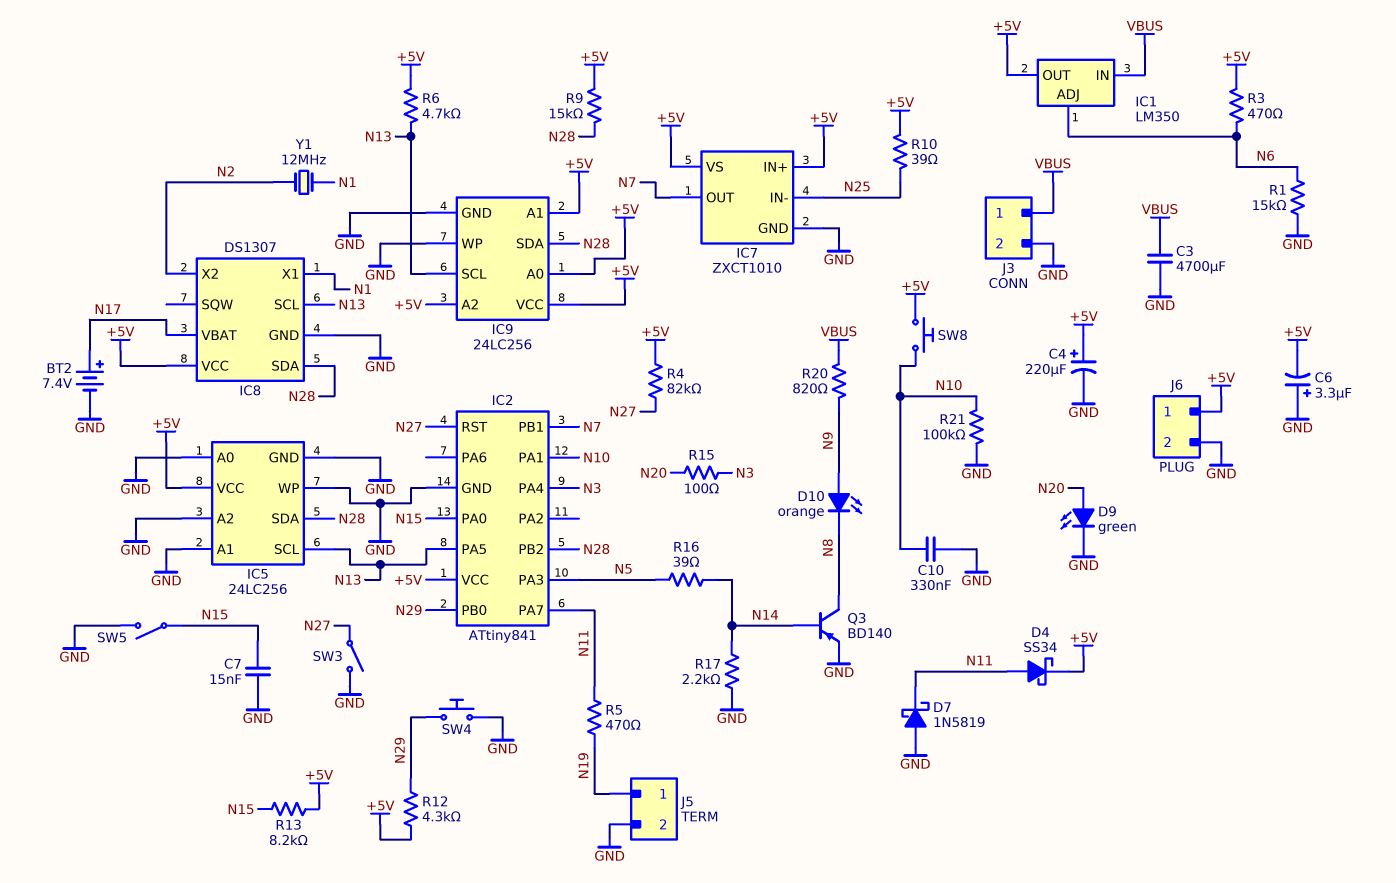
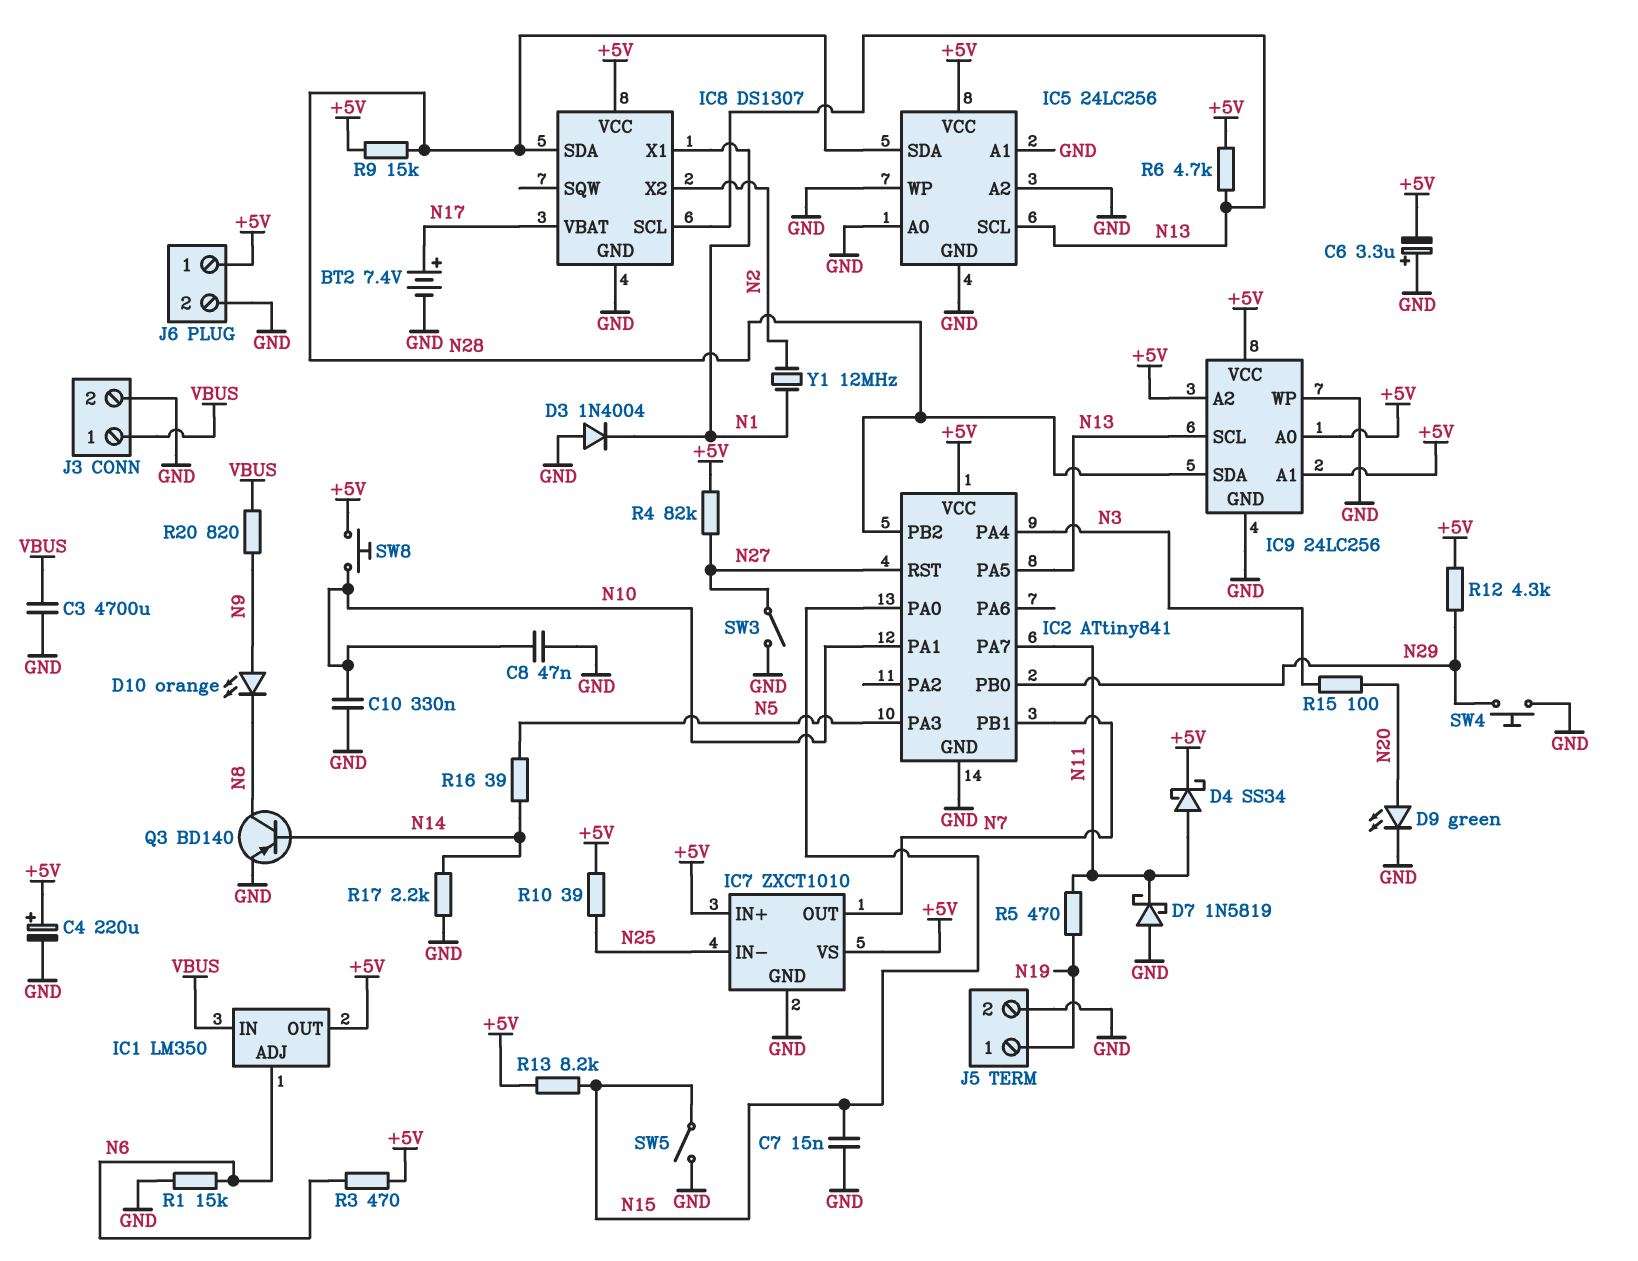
C8: none -> 47nF (GND, N10)
D3: none -> diode 1N4004 (A GND, K N1)
R21: 100k (GND, N10) -> none

